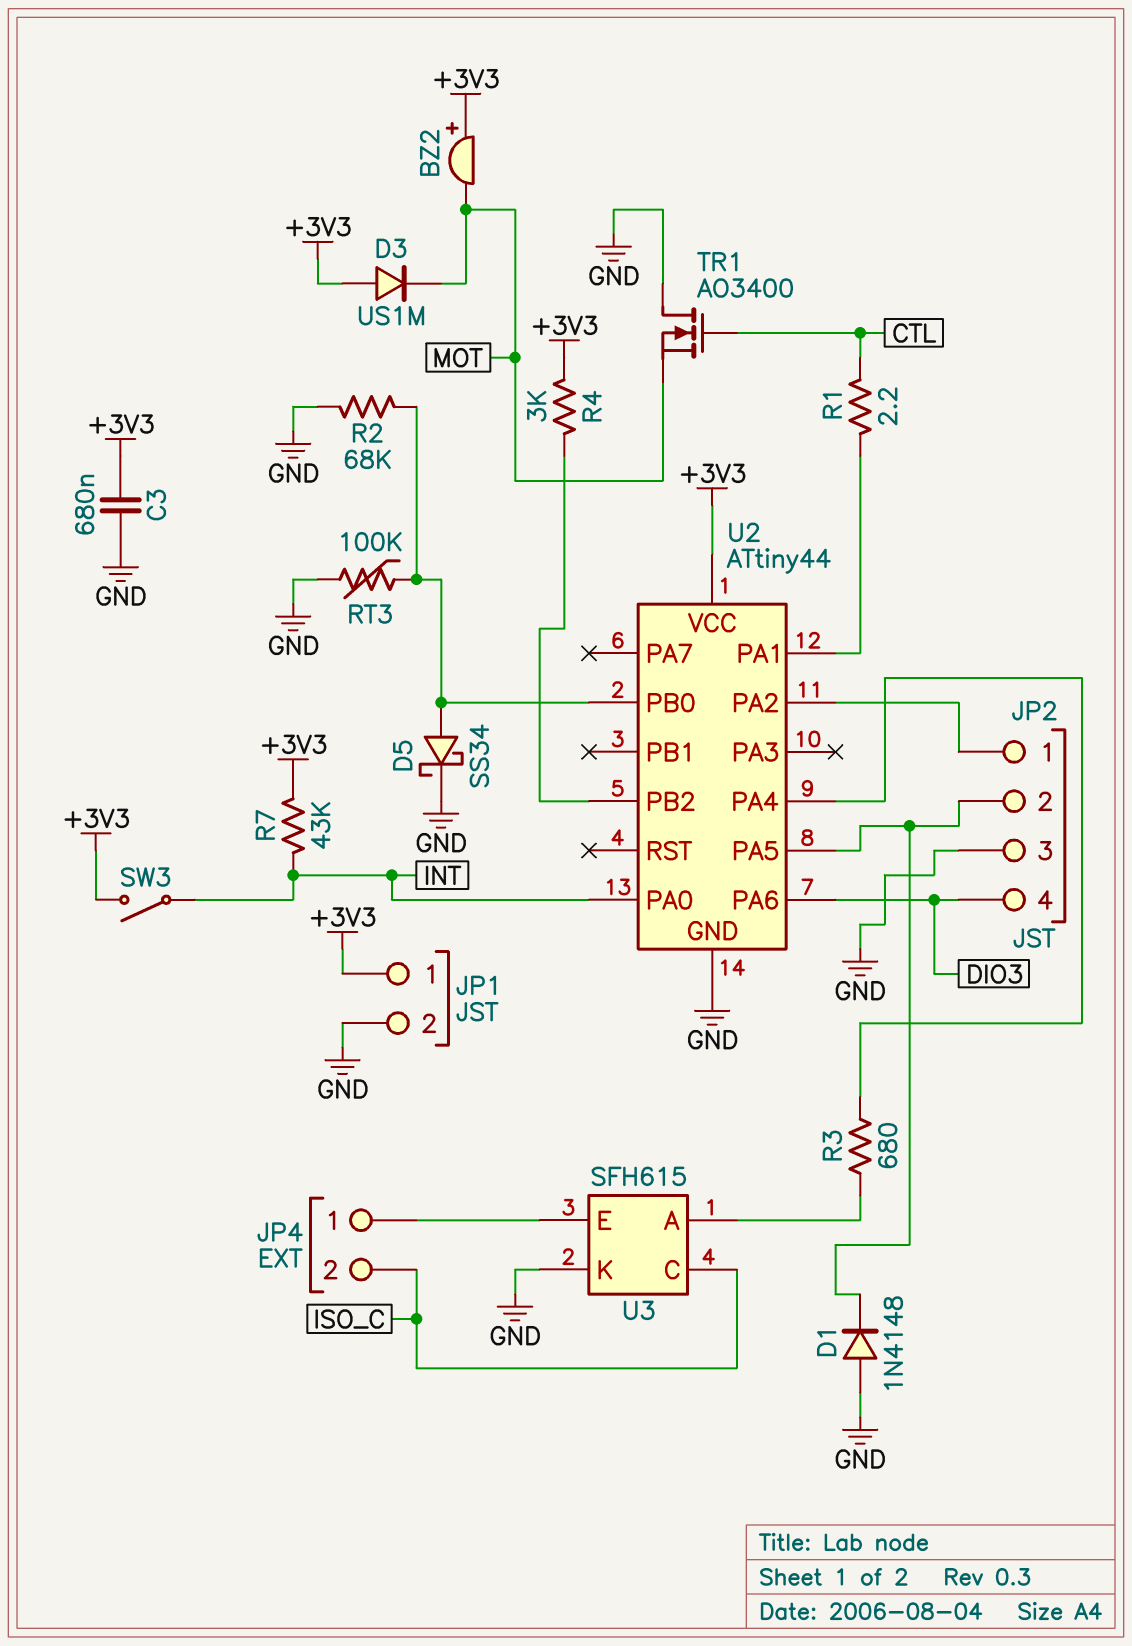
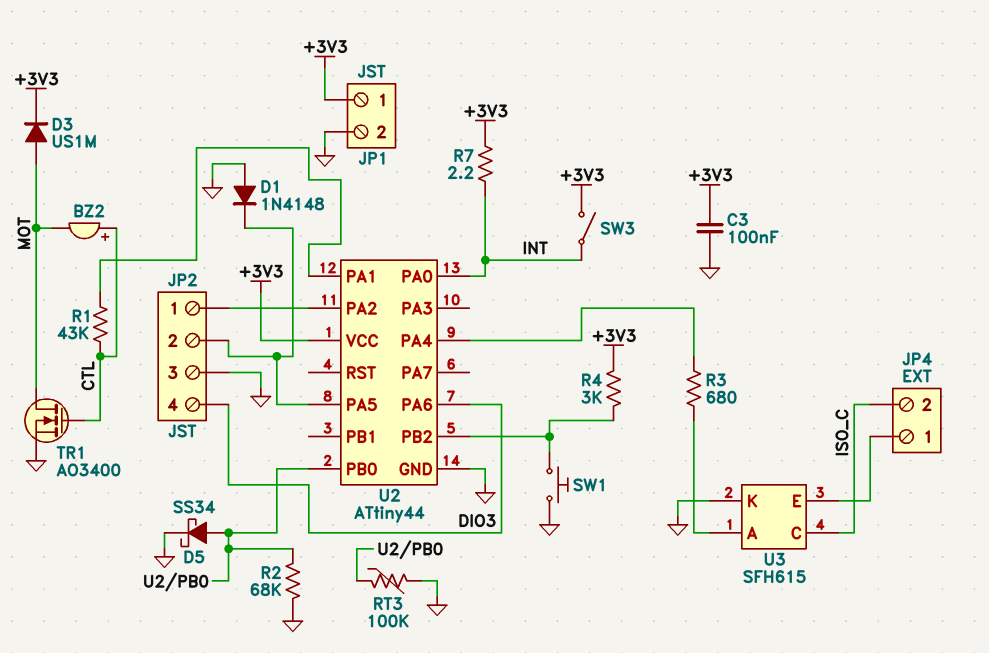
BZ2: buzzer (plus +3V3, minus MOT) -> buzzer (plus CTL, minus MOT)
C3: 680nF (+3V3, GND) -> 100nF (+3V3, GND)
D3: diode US1M (A +3V3, K MOT) -> diode US1M (A MOT, K +3V3)
R1: 2.2 (CTL, U2/PA1) -> 43k (CTL, U2/PA1)
R7: 43k (+3V3, INT) -> 2.2 (+3V3, INT)
SW1: none -> button (GND, U2/PB2)
TR1: NMOS AO3400 (G CTL, D GND, S MOT) -> NMOS AO3400 (G CTL, D MOT, S GND)

